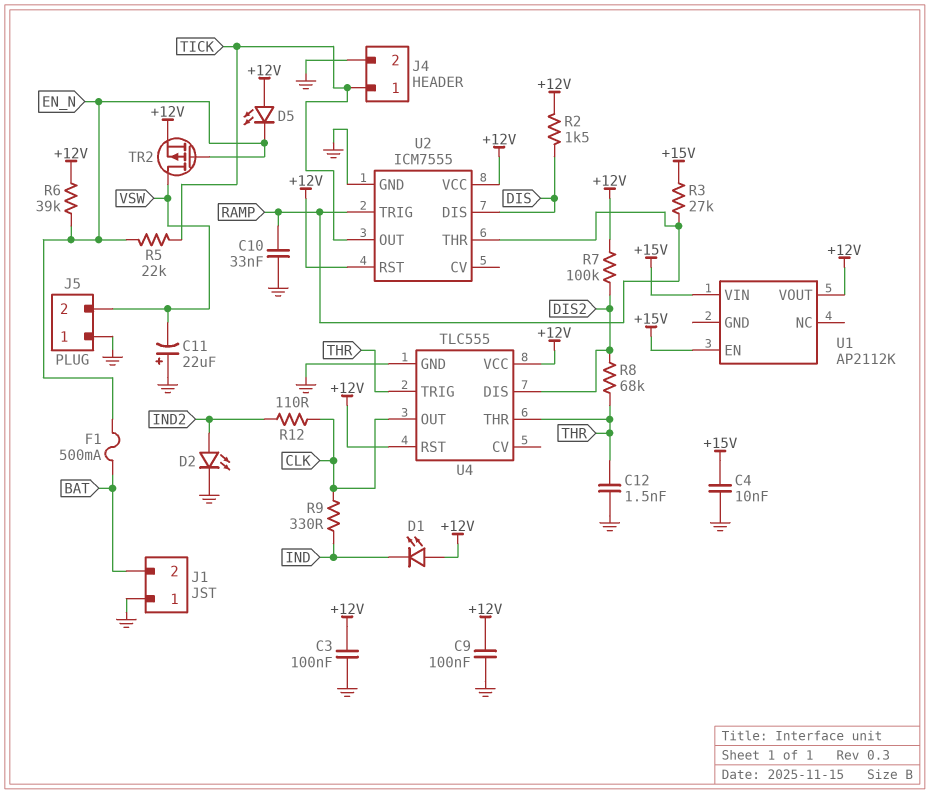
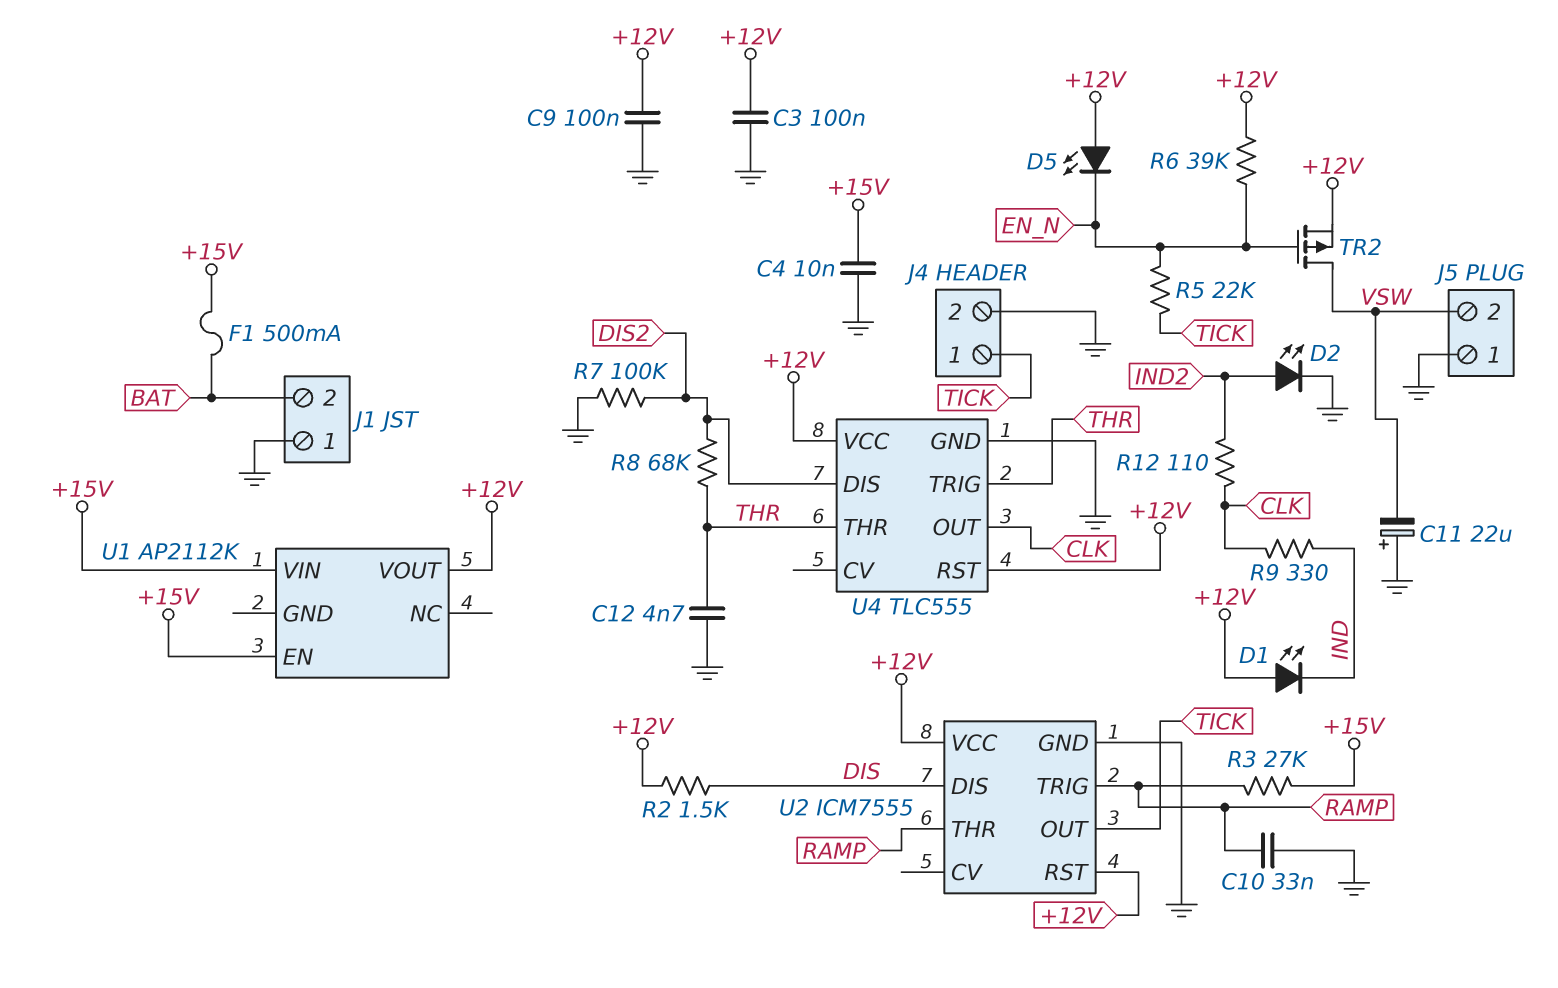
C12: 1.5nF (GND, THR) -> 4.7nF (GND, THR)
F1: 500mA (BAT, EN_N) -> 500mA (+15V, BAT)
R7: 100k (+12V, DIS2) -> 100k (DIS2, GND)

